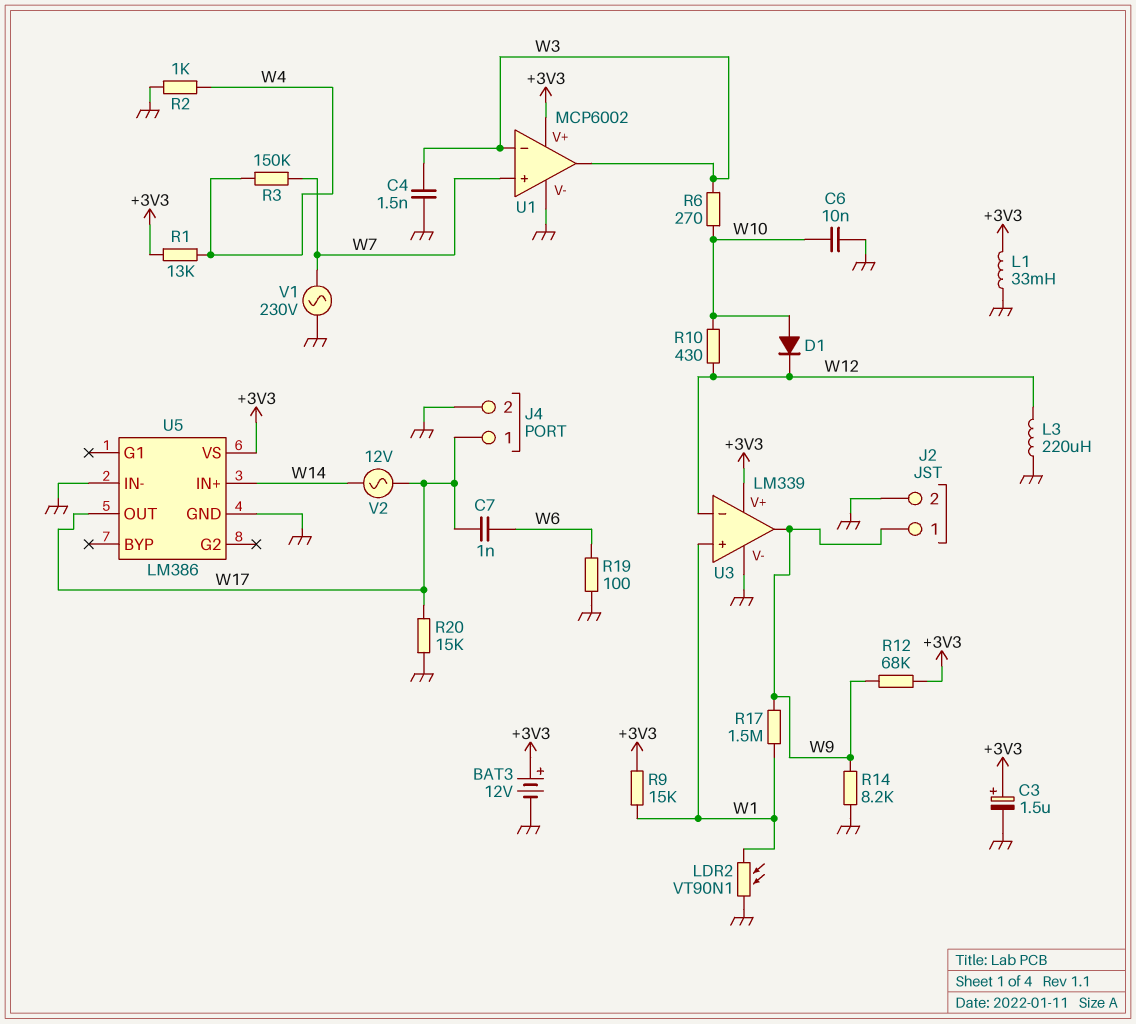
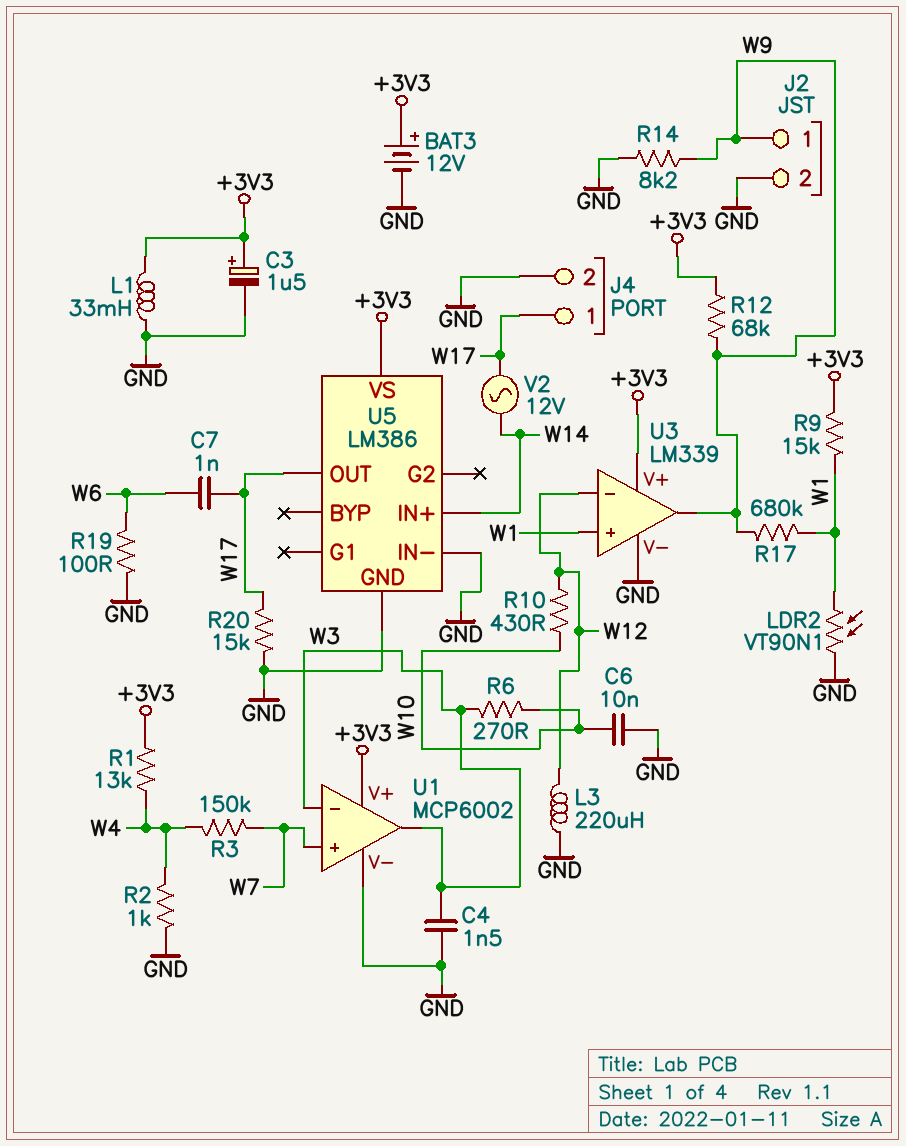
D1: diode (A W10, K W12) -> none
R17: 1.5M (W1, W9) -> 680k (W1, W9)
V1: AC 230V (GND, W7) -> none

